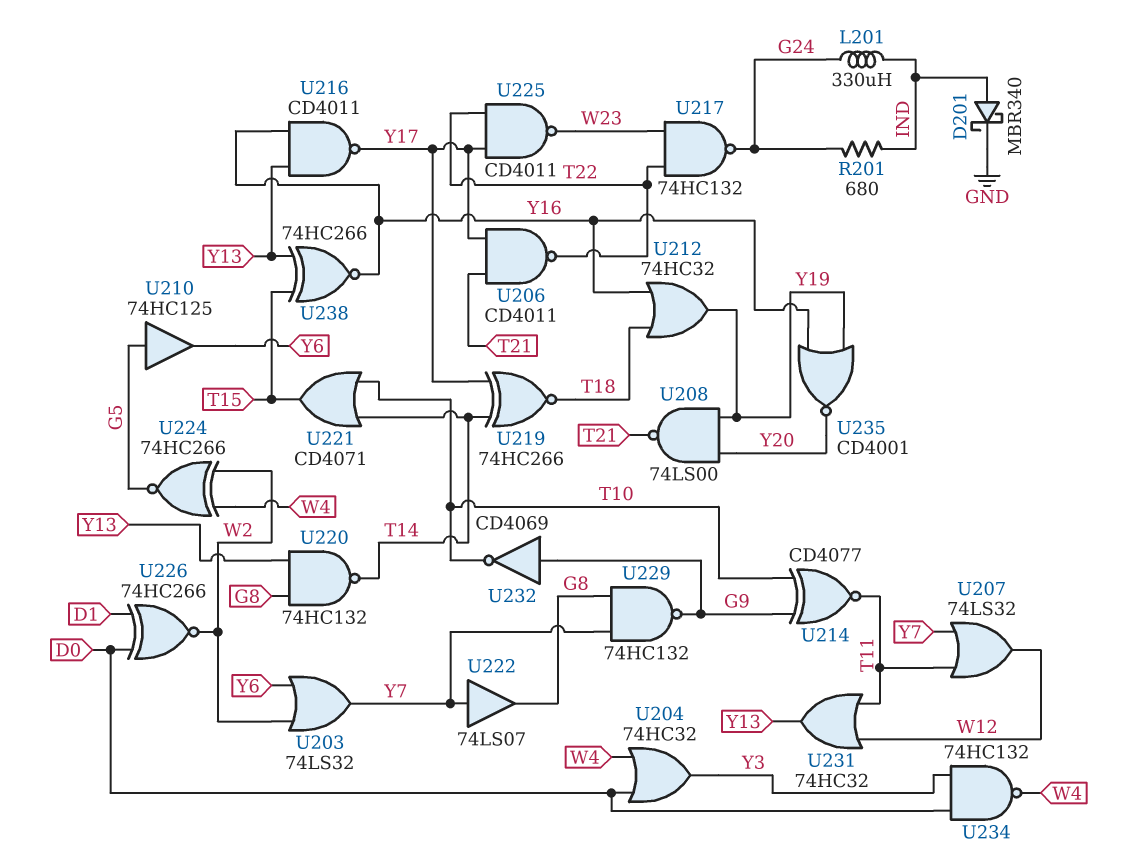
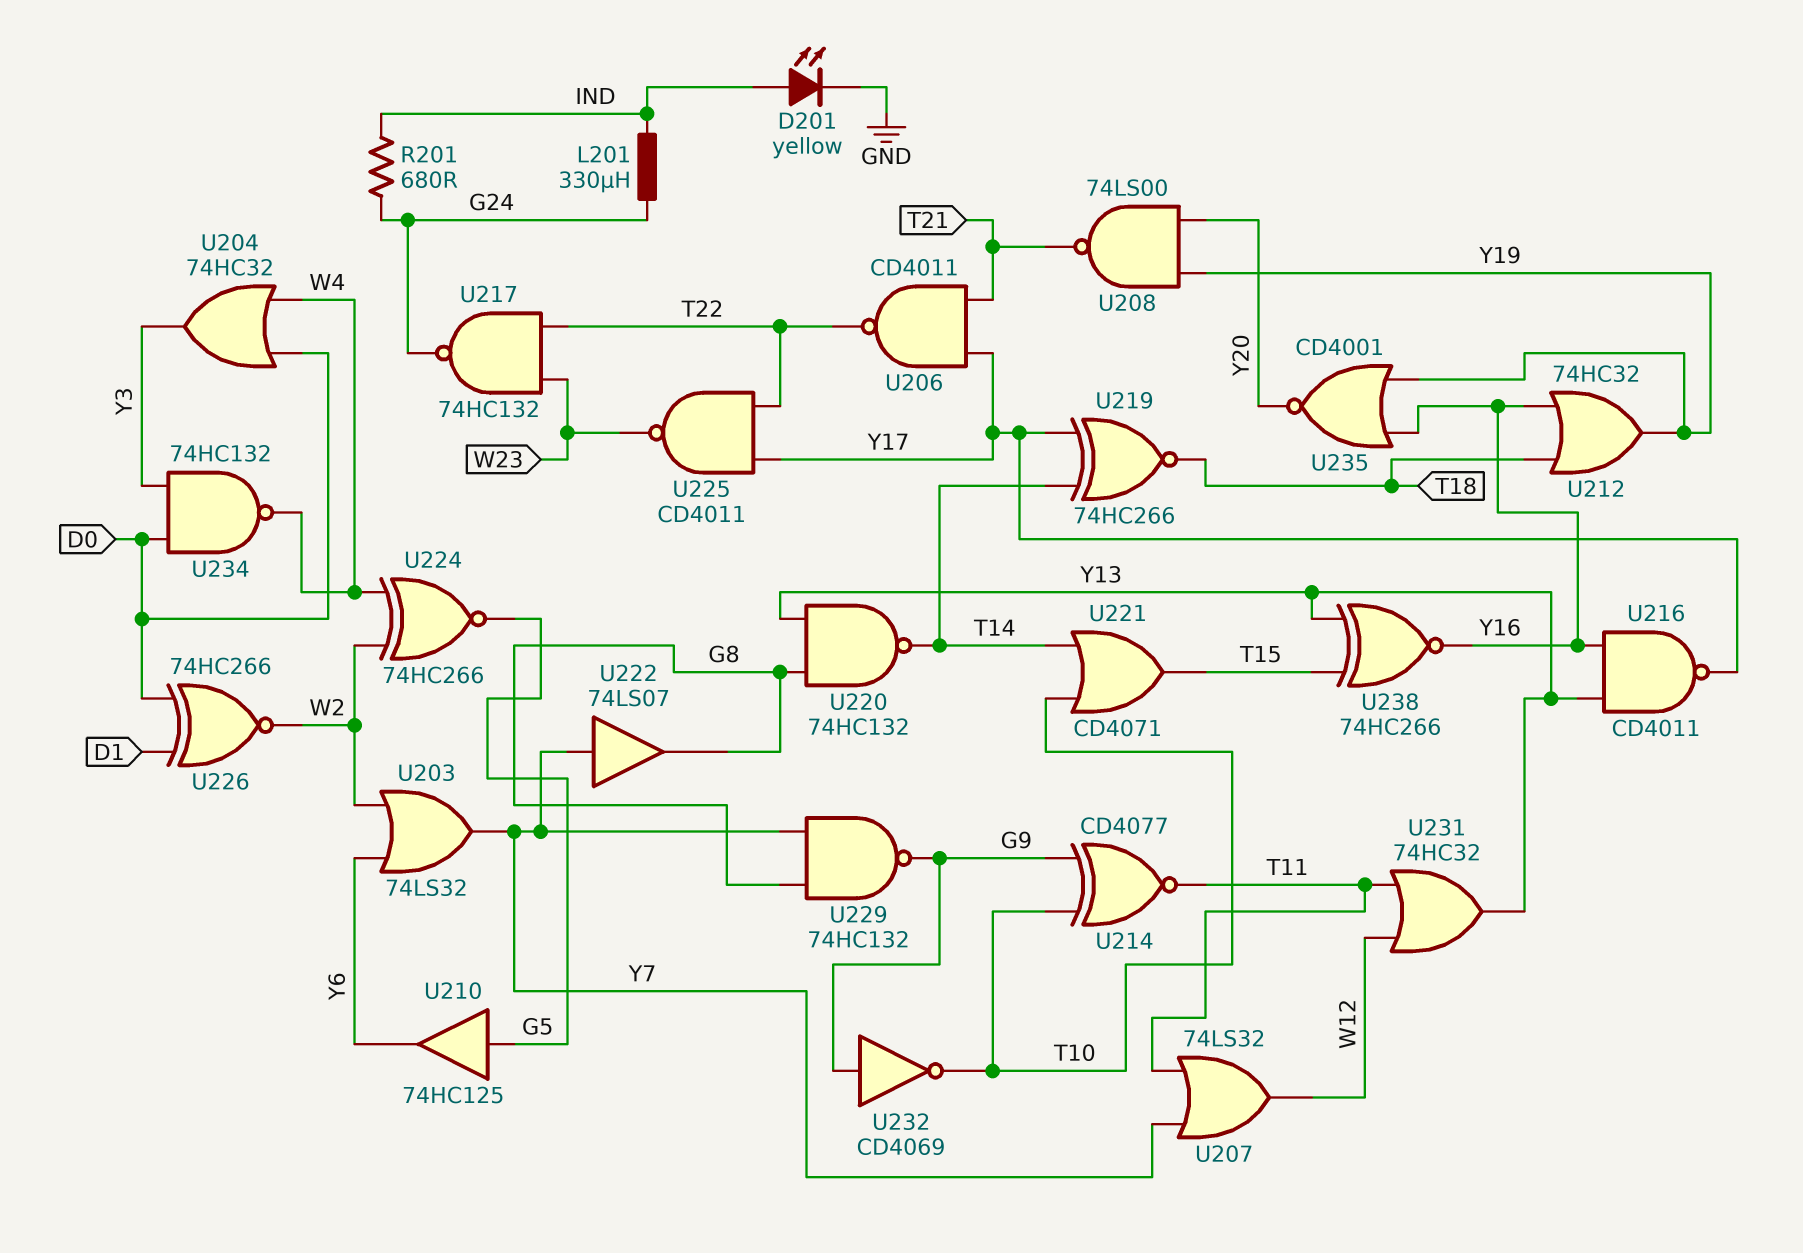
D201: schottky MBR340 (A IND, K GND) -> LED yellow (A IND, K GND)

